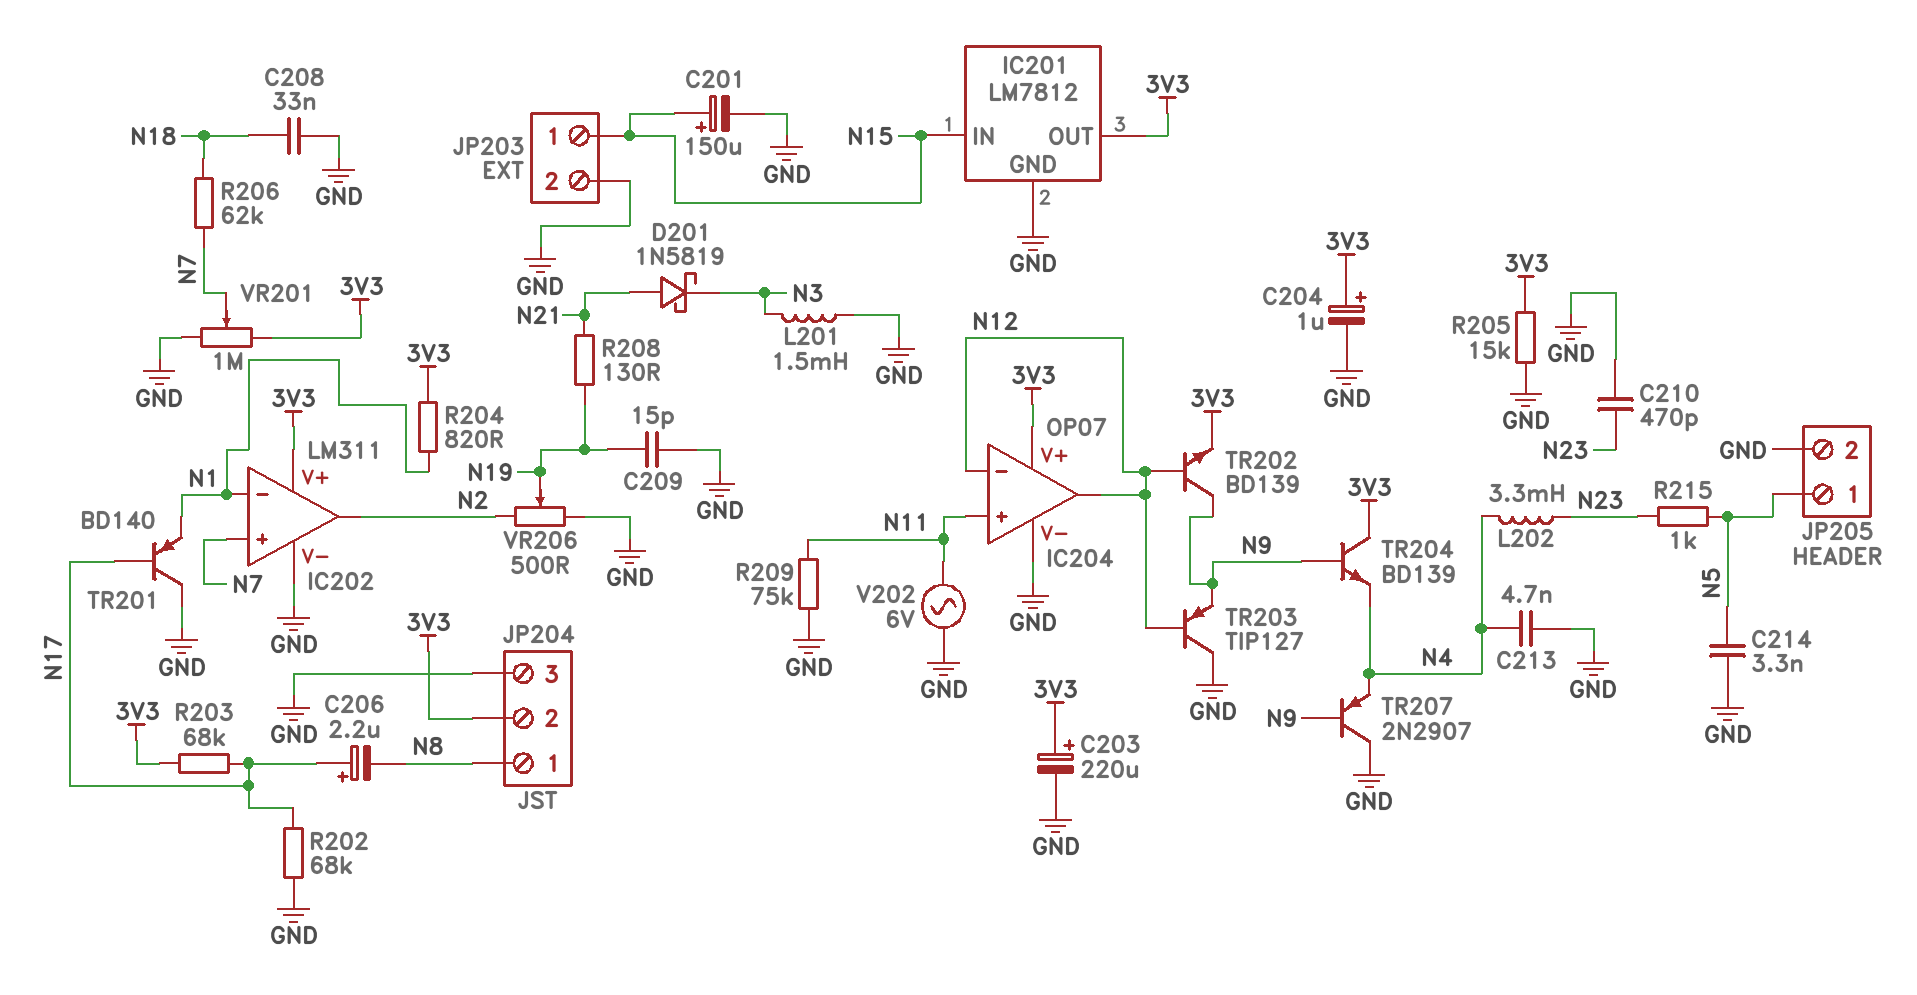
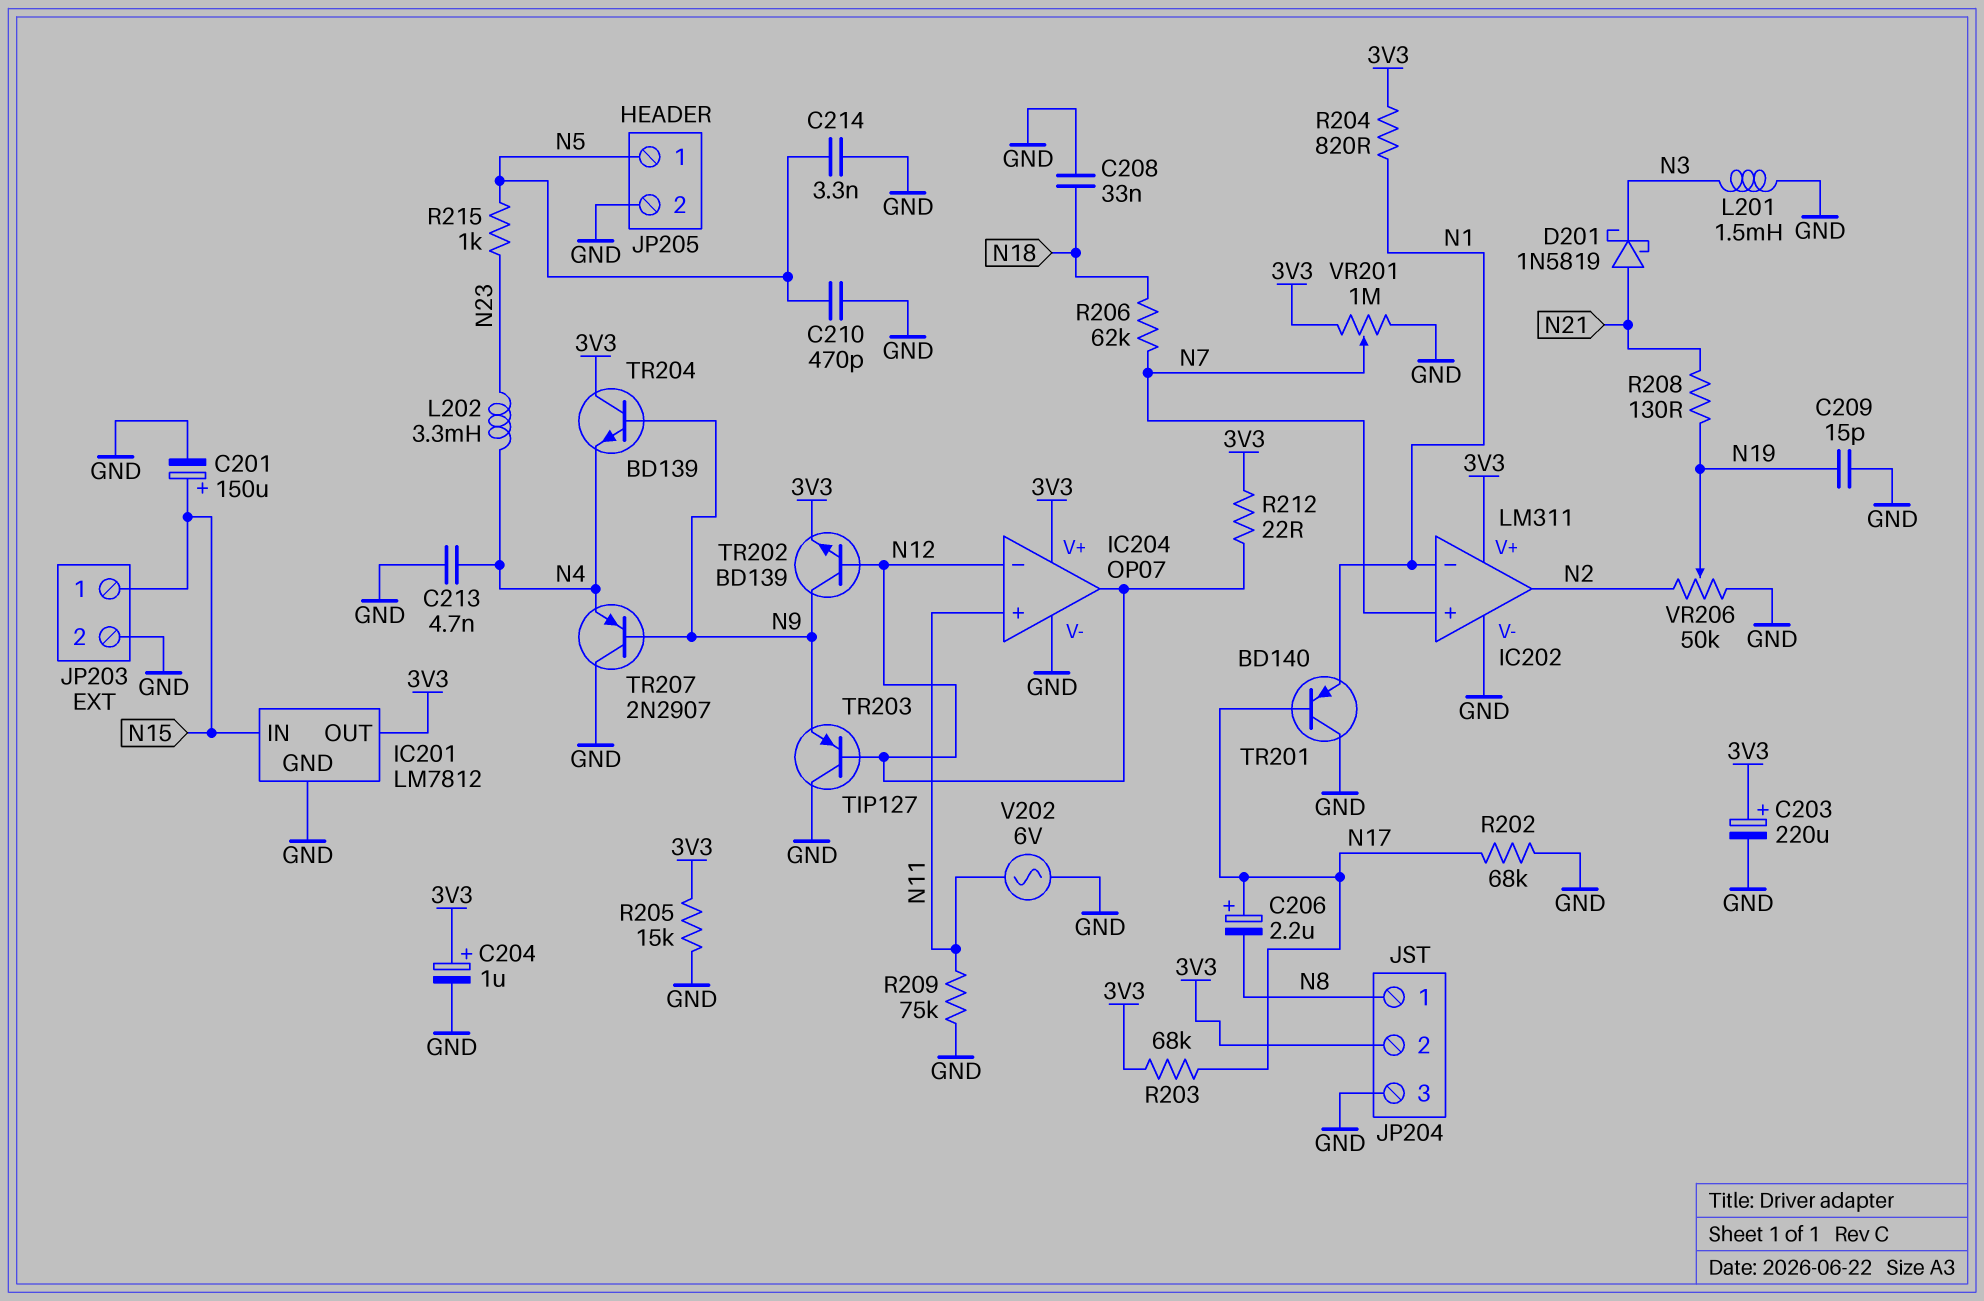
C210: 470pF (GND, N23) -> 470pF (GND, N5)
R212: none -> 22 (3V3, N12)
VR206: 500 (GND, N2, wiper N19) -> 50k (GND, N2, wiper N19)

